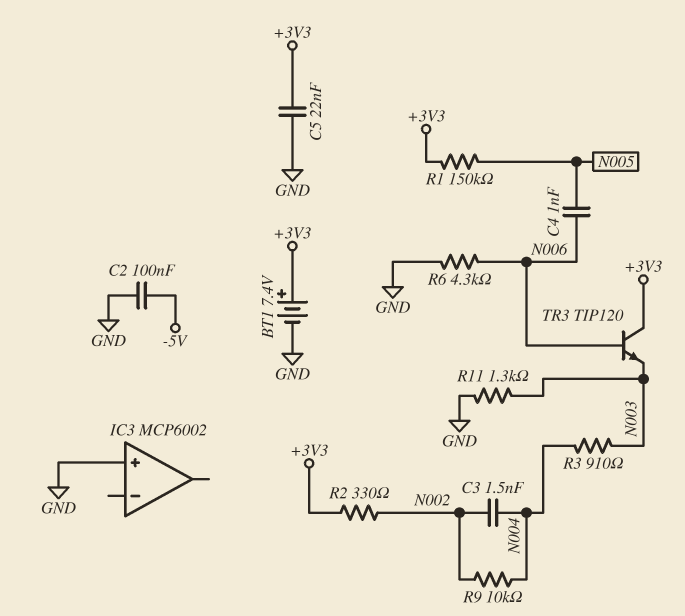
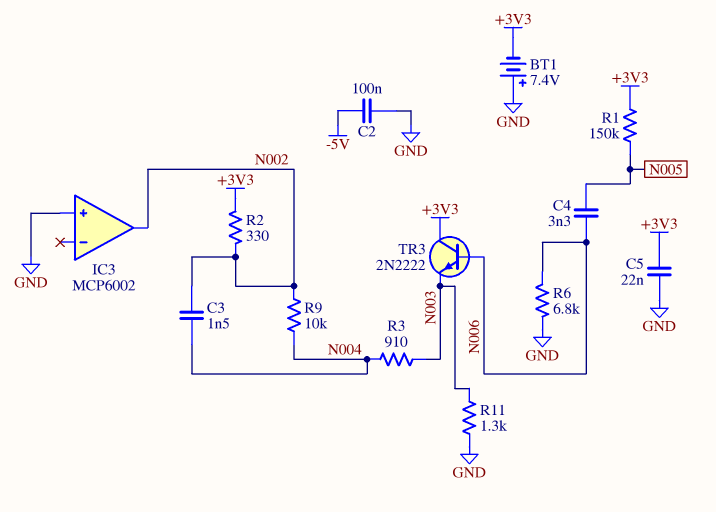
BT1: 7.4V (plus +3V3, minus GND) -> 7.4V (plus GND, minus +3V3)
C4: 1nF (N005, N006) -> 3.3nF (N005, N006)
IC3 pin out: none -> N002
R6: 4.3k (GND, N006) -> 6.8k (GND, N006)
TR3: NPN TIP120 (B N006, C +3V3, E N003) -> NPN 2N2222 (B N006, C +3V3, E N003)

